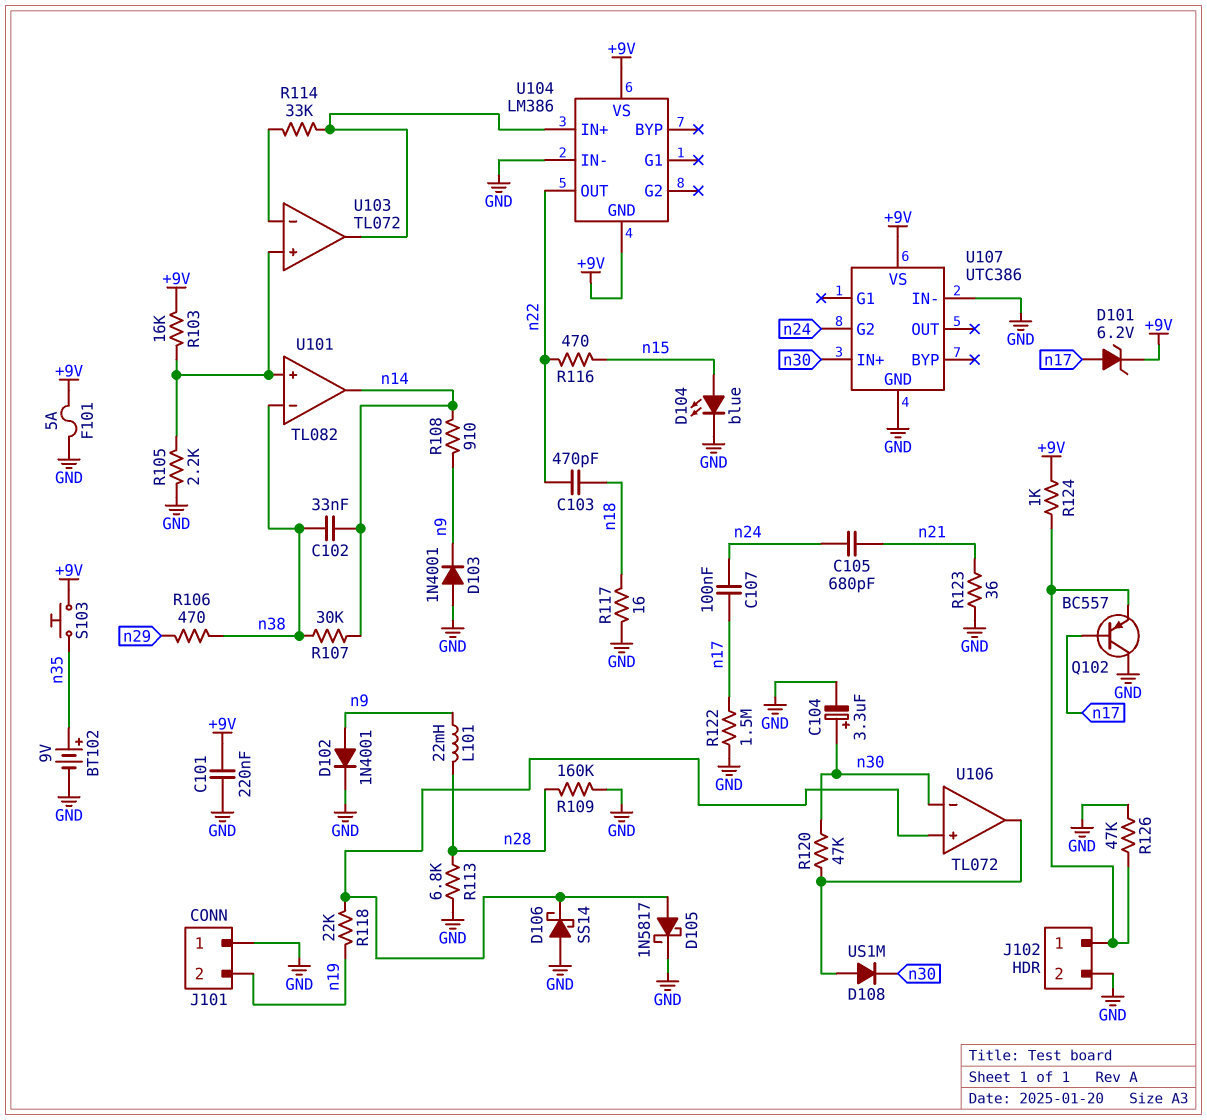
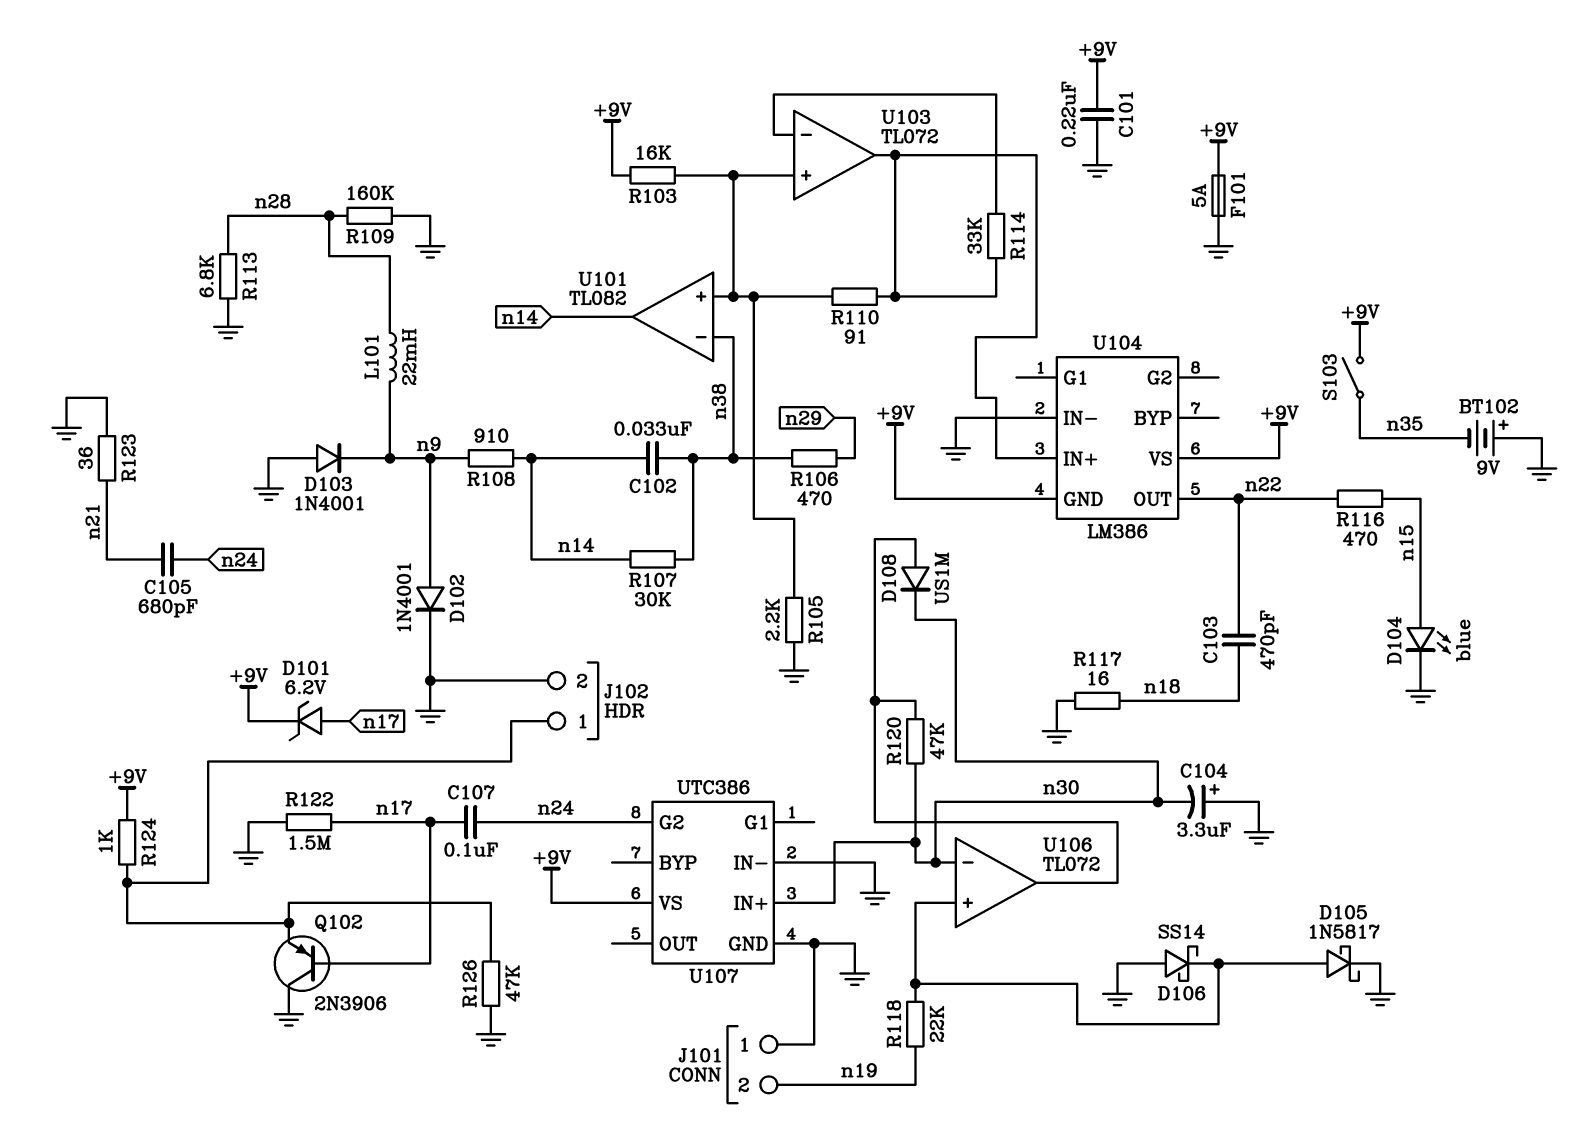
BT102: 9V (plus n35, minus GND) -> 9V (plus GND, minus n35)
C104: 3.3uF (plus n30, minus GND) -> 3.3uF (plus GND, minus n30)
Q102: PNP BC557 (B n17, C GND, E J102/1) -> PNP 2N3906 (B n17, C GND, E J102/1)
R110: none -> 91 (U101/in+, U103/out)
S103: button (+9V, n35) -> switch (+9V, n35)

